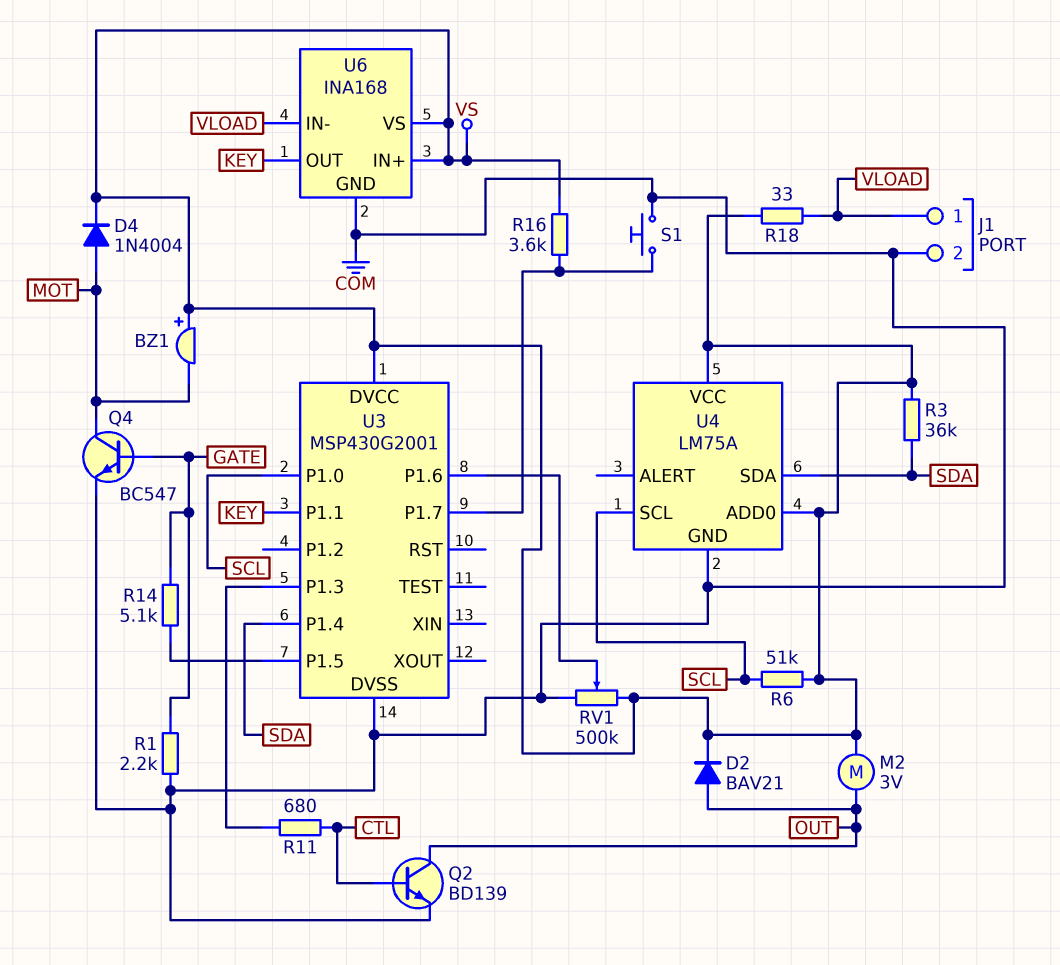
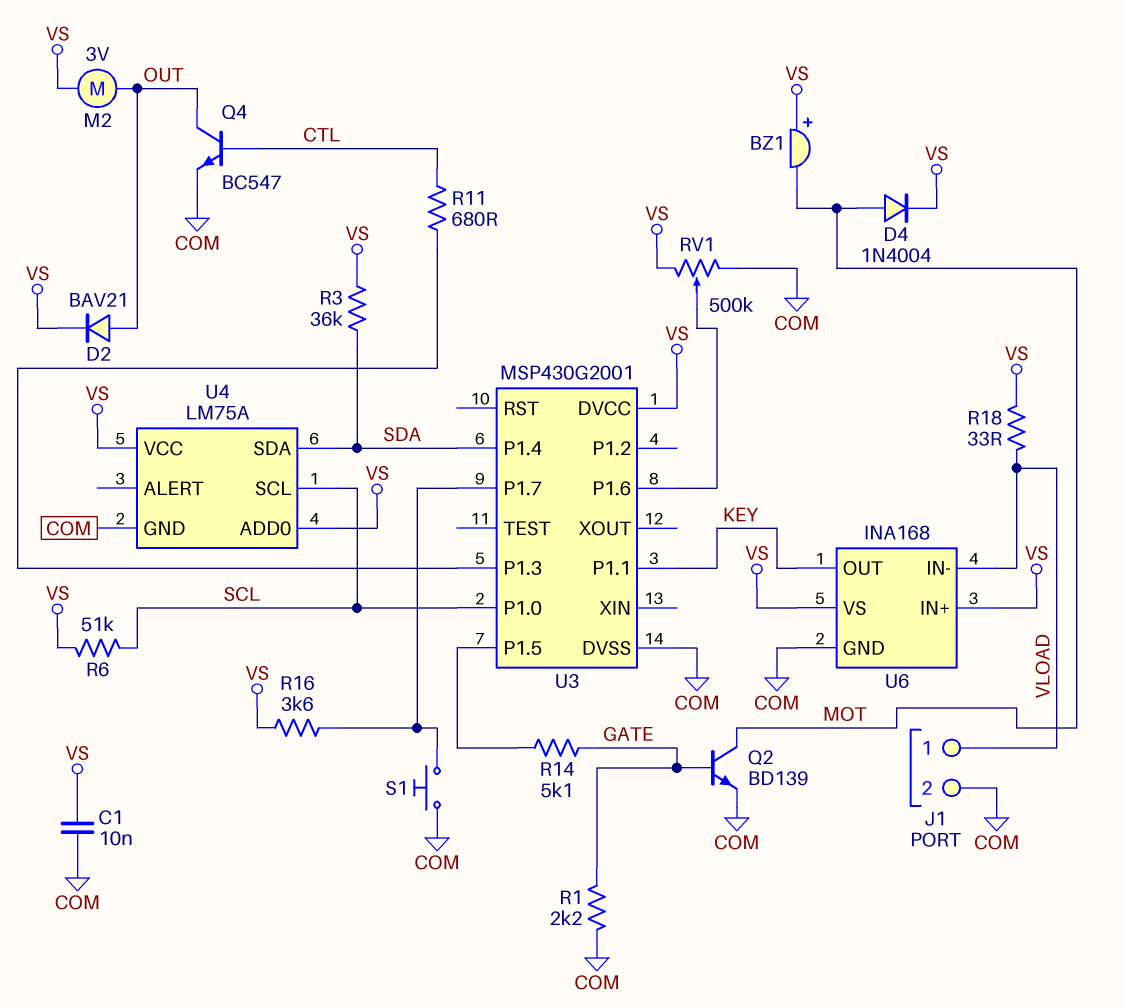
C1: none -> 10nF (COM, VS)
Q2: NPN BD139 (B CTL, C OUT, E COM) -> NPN BD139 (B GATE, C MOT, E COM)
Q4: NPN BC547 (B GATE, C MOT, E COM) -> NPN BC547 (B CTL, C OUT, E COM)

